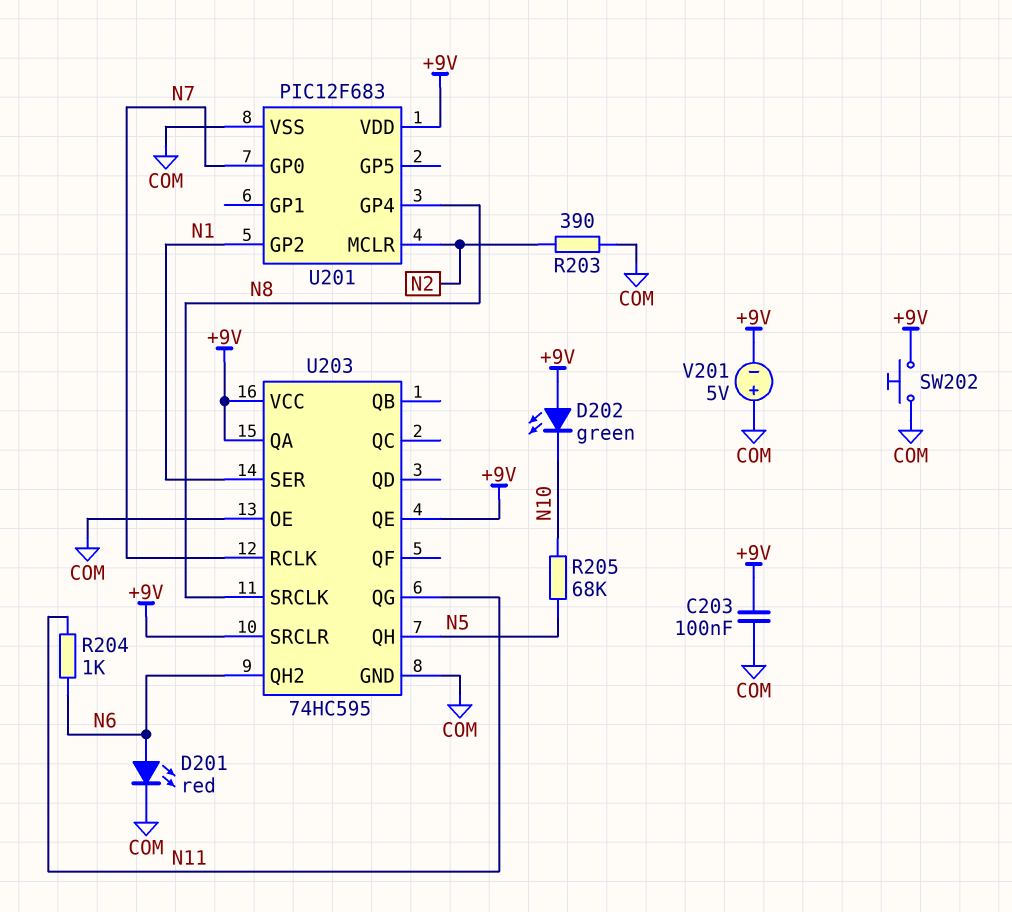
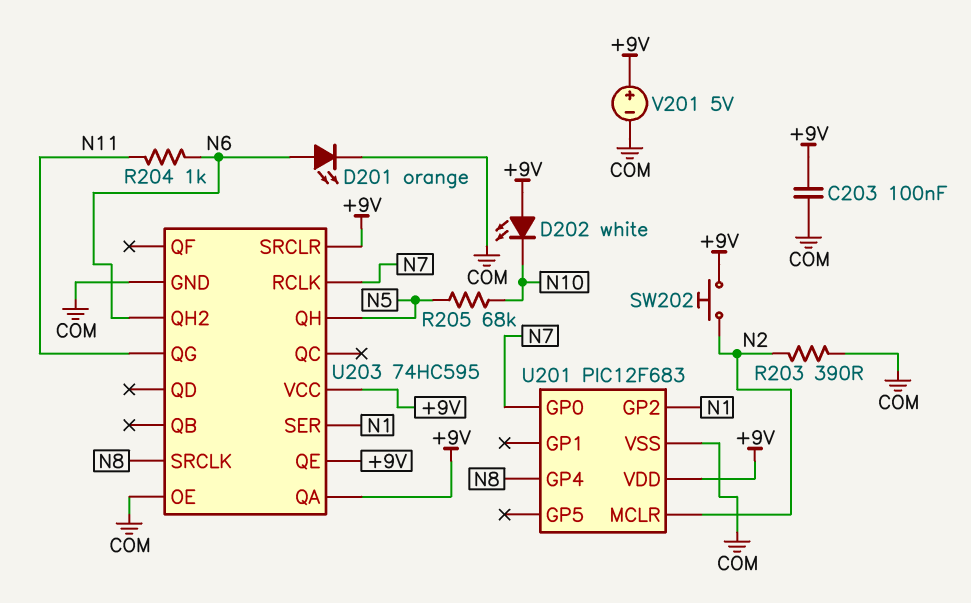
D201: LED red (A N6, K COM) -> LED orange (A N6, K COM)
D202: LED green (A +9V, K N10) -> LED white (A +9V, K N10)
SW202: button (+9V, COM) -> button (+9V, N2)
V201: 5V (plus COM, minus +9V) -> 5V (plus +9V, minus COM)

